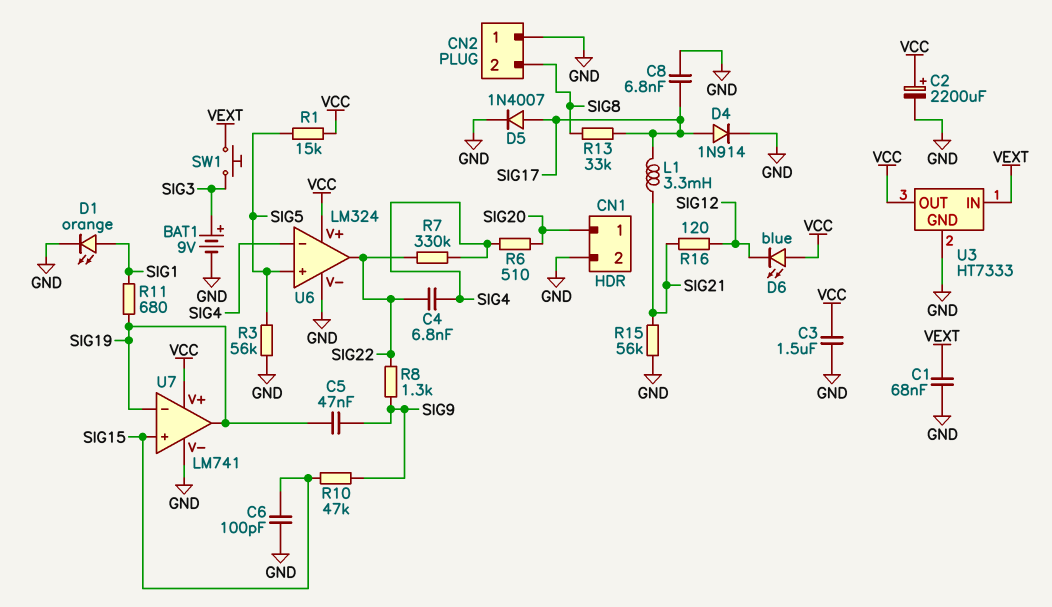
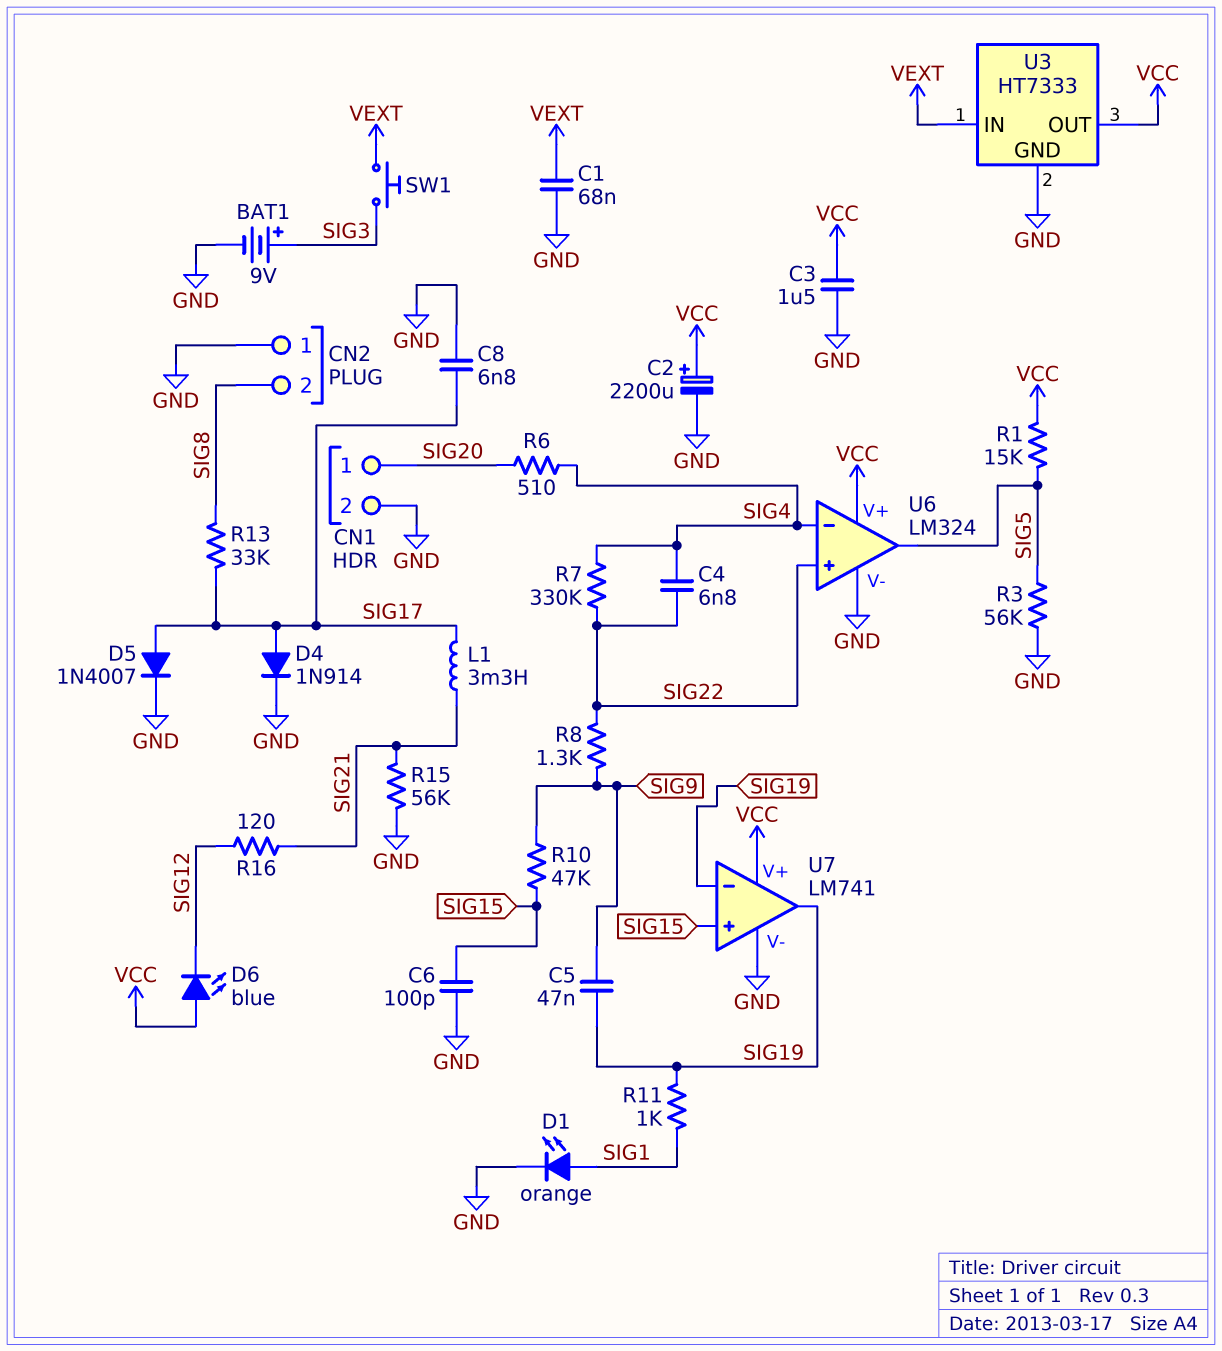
R11: 680 (SIG1, SIG19) -> 1k (SIG1, SIG19)
U6 pin in+: SIG5 -> SIG22
U6 pin out: SIG22 -> SIG5

